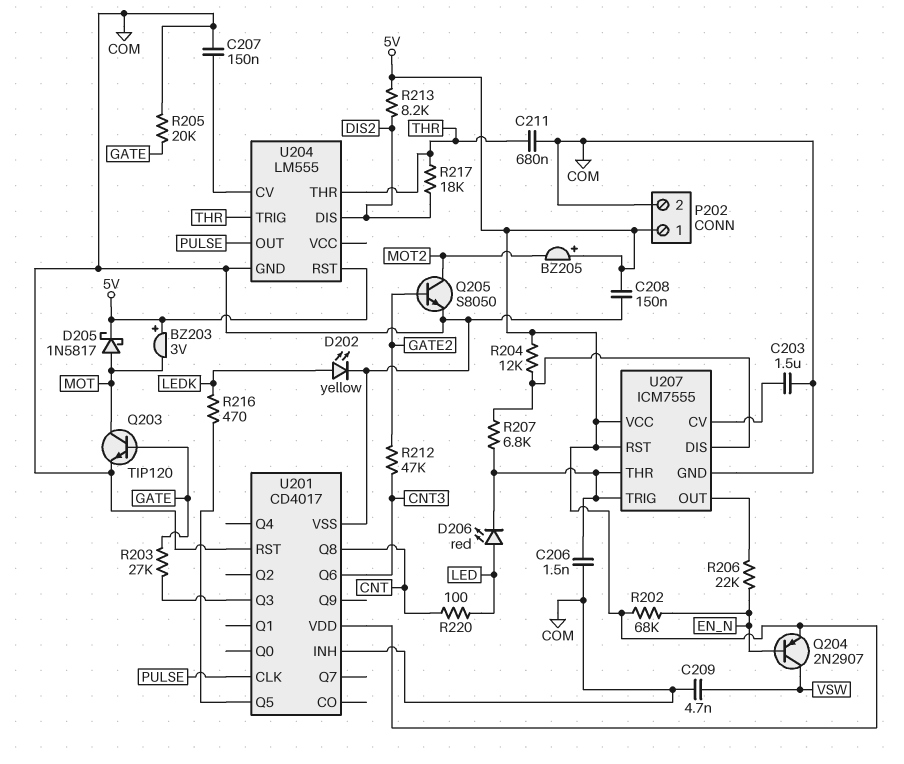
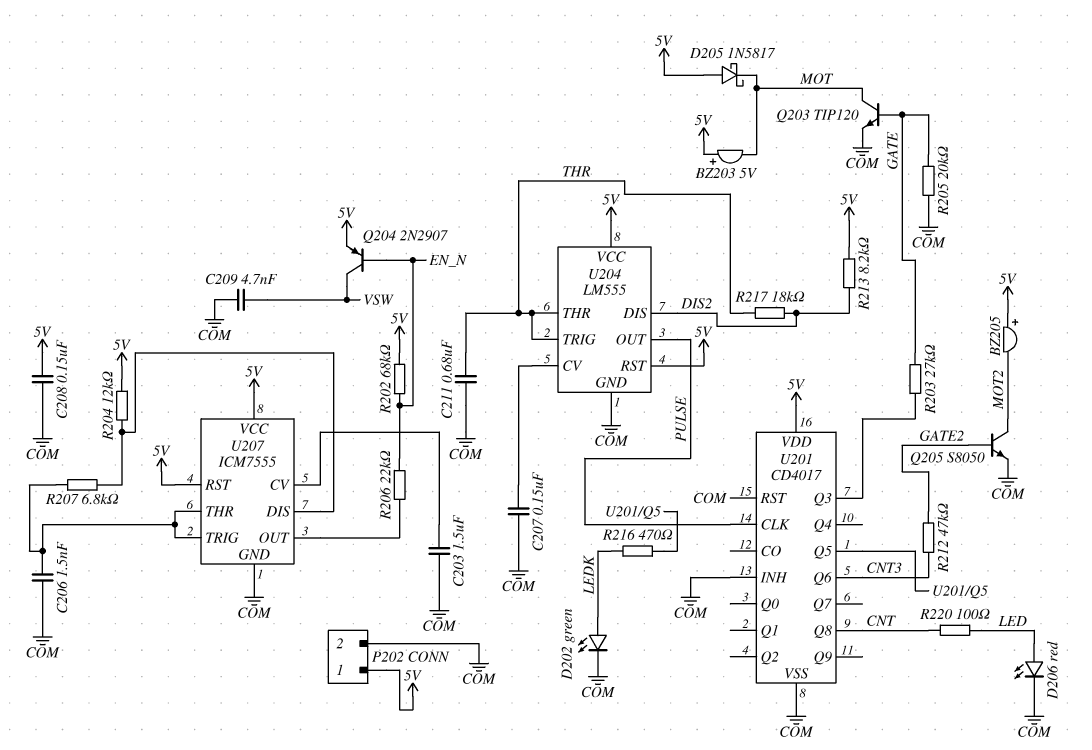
BZ203: buzzer 3V (plus 5V, minus MOT) -> buzzer 5V (plus 5V, minus MOT)
D202: LED yellow (A LEDK, K COM) -> LED green (A LEDK, K COM)
D205: schottky 1N5817 (A MOT, K 5V) -> schottky 1N5817 (A 5V, K MOT)
D206: LED red (A LED, K U207/THR) -> LED red (A LED, K COM)
U204 pin VCC: none -> 5V

